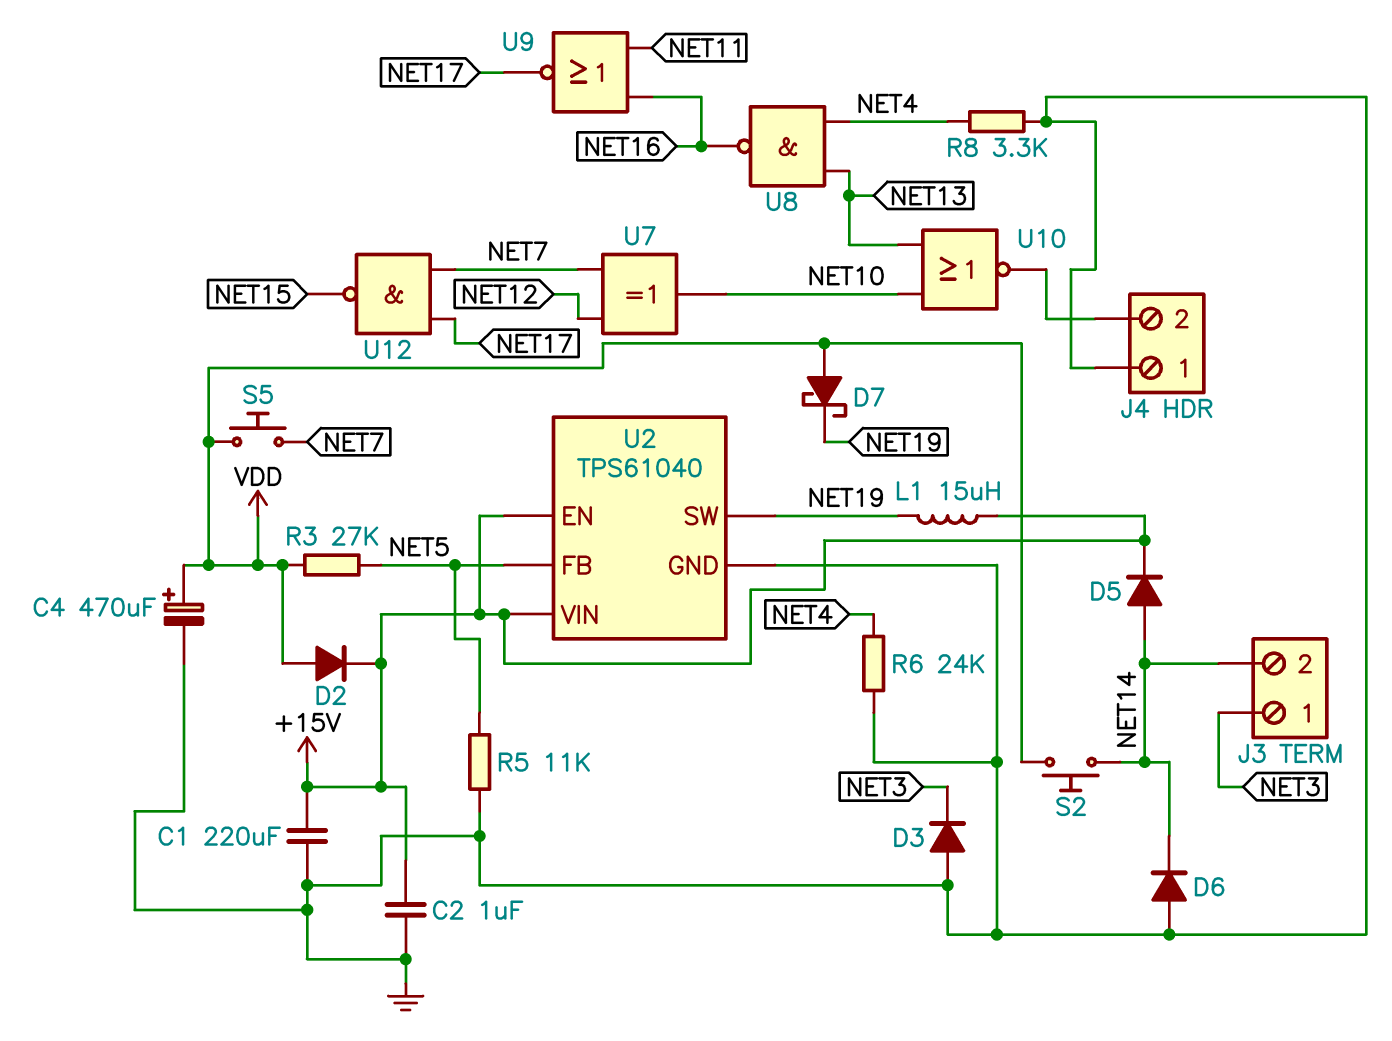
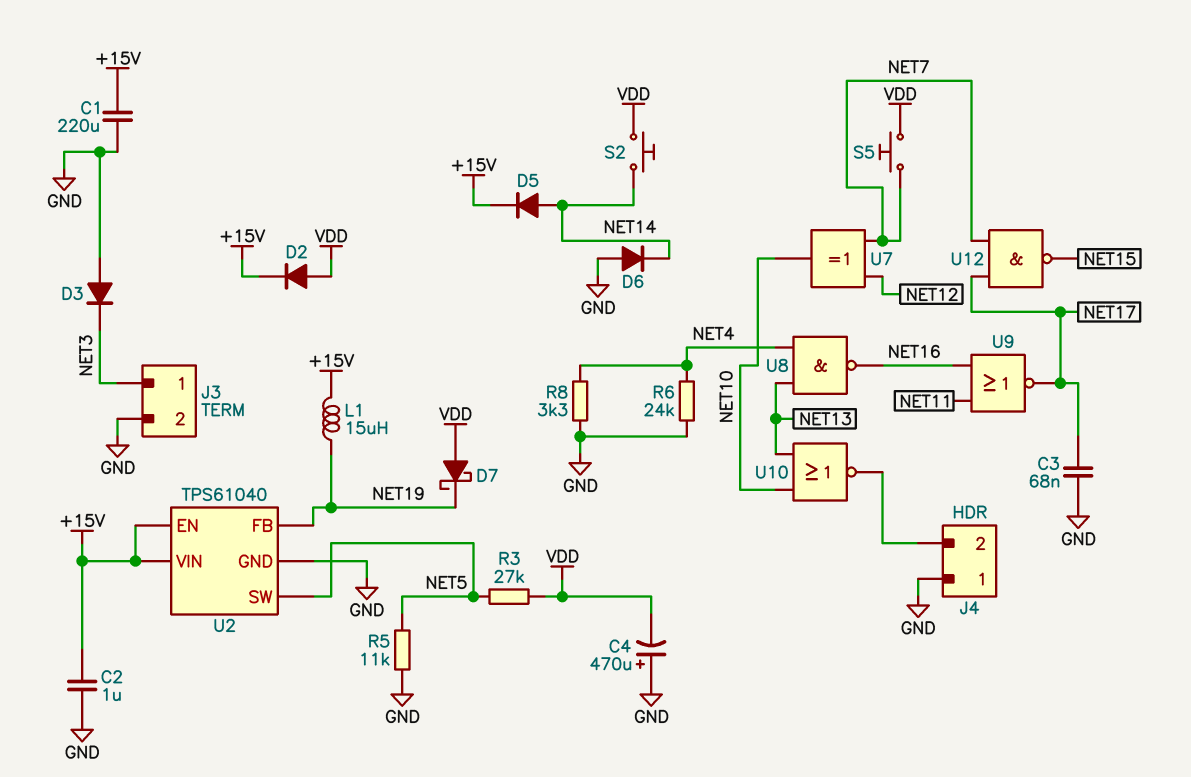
C3: none -> 68nF (GND, NET17)
C4: 470uF (plus VDD, minus GND) -> 470uF (plus GND, minus VDD)
J3 pin 2: NET14 -> GND
U2 pin FB: NET5 -> NET19
U2 pin SW: NET19 -> NET5

